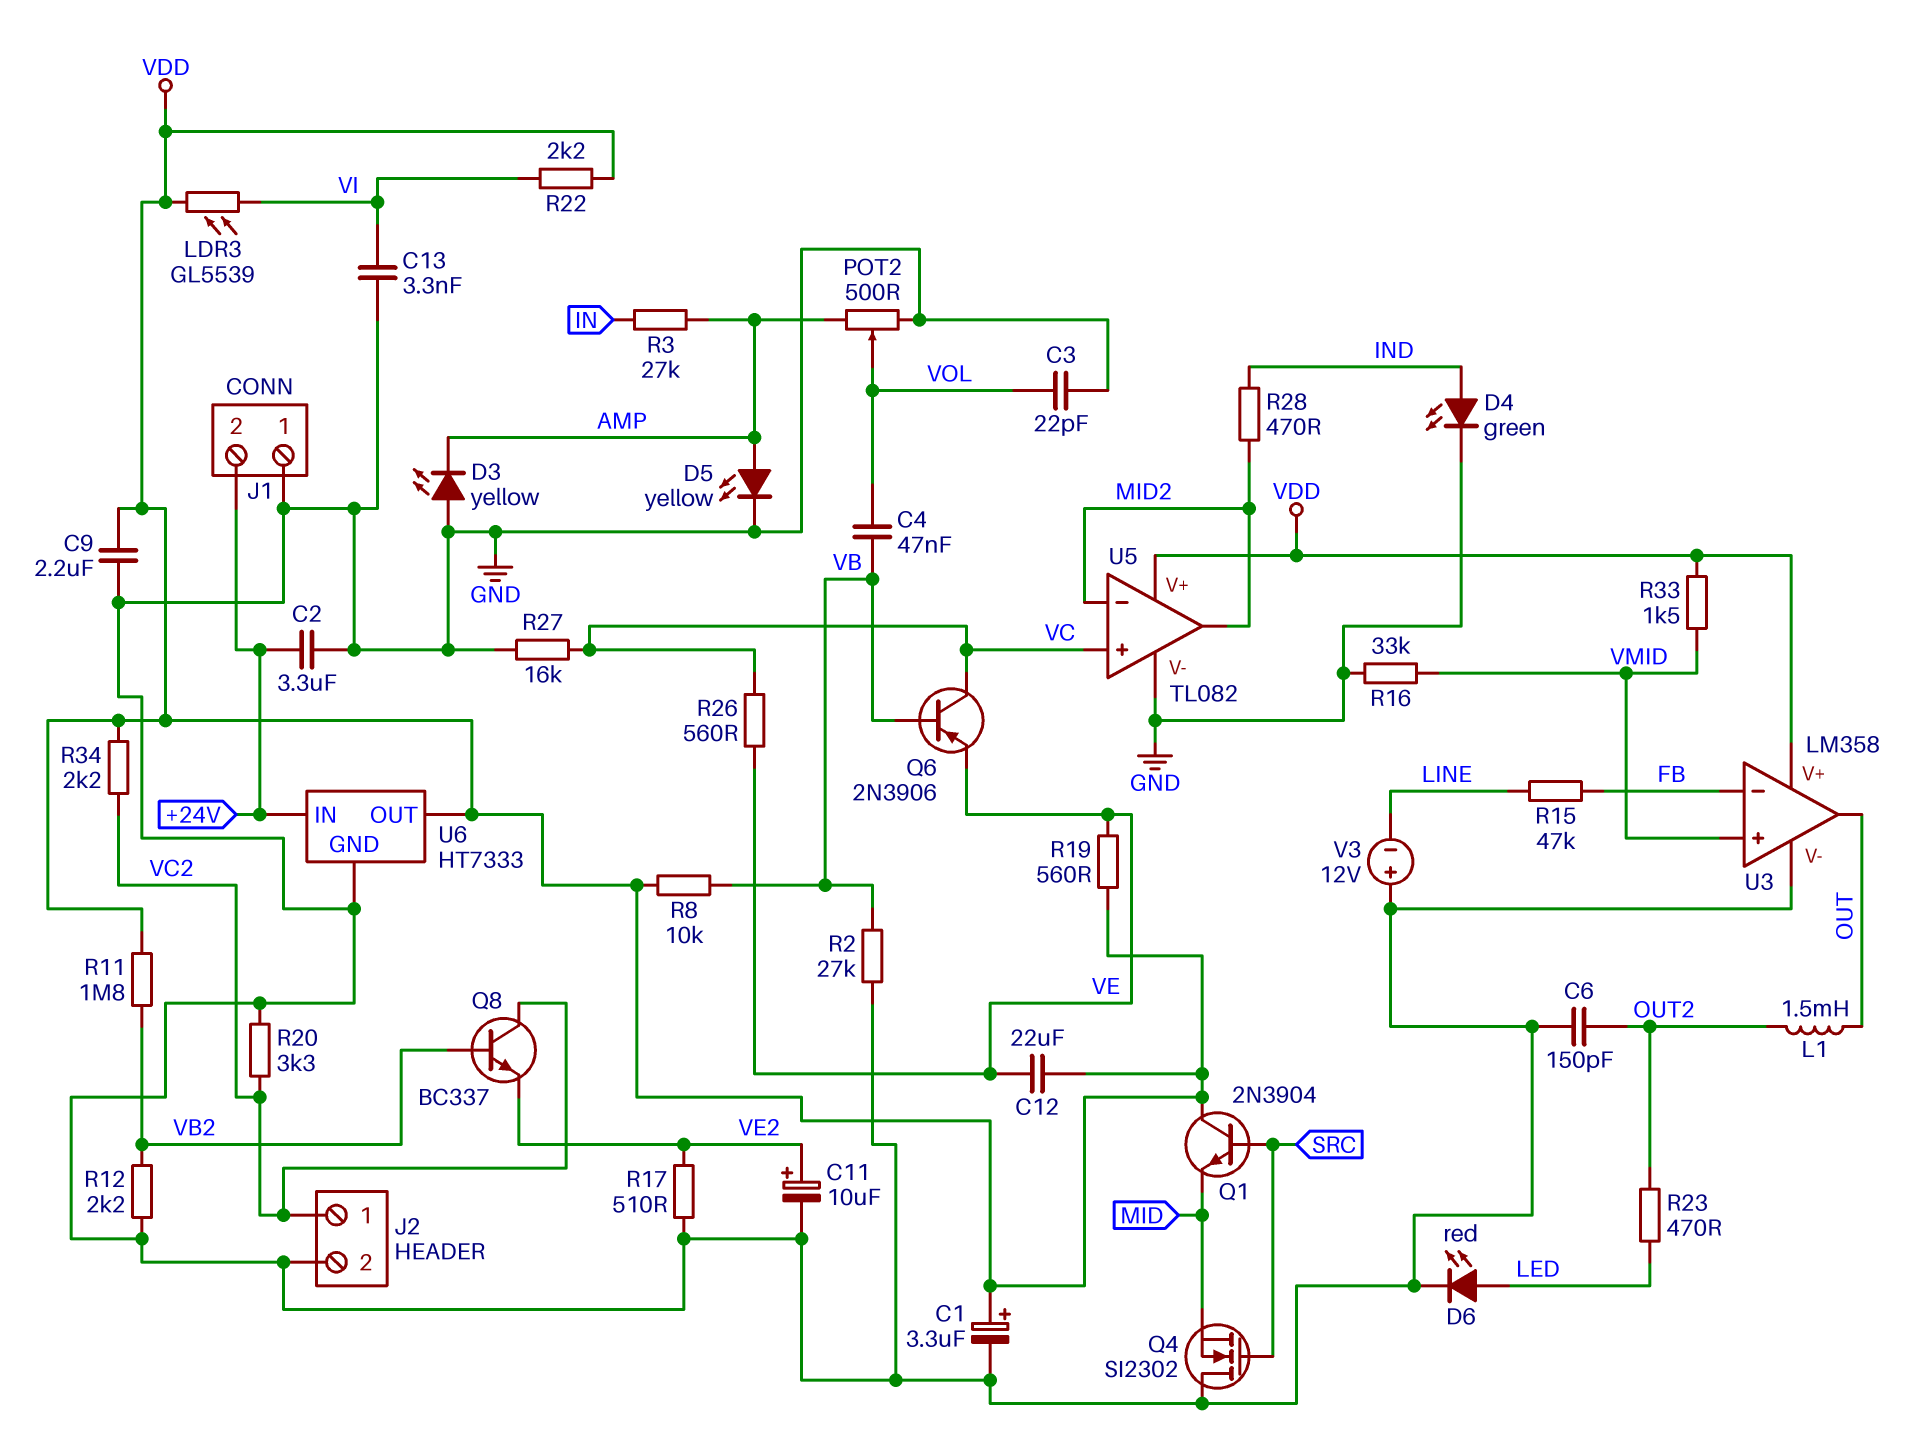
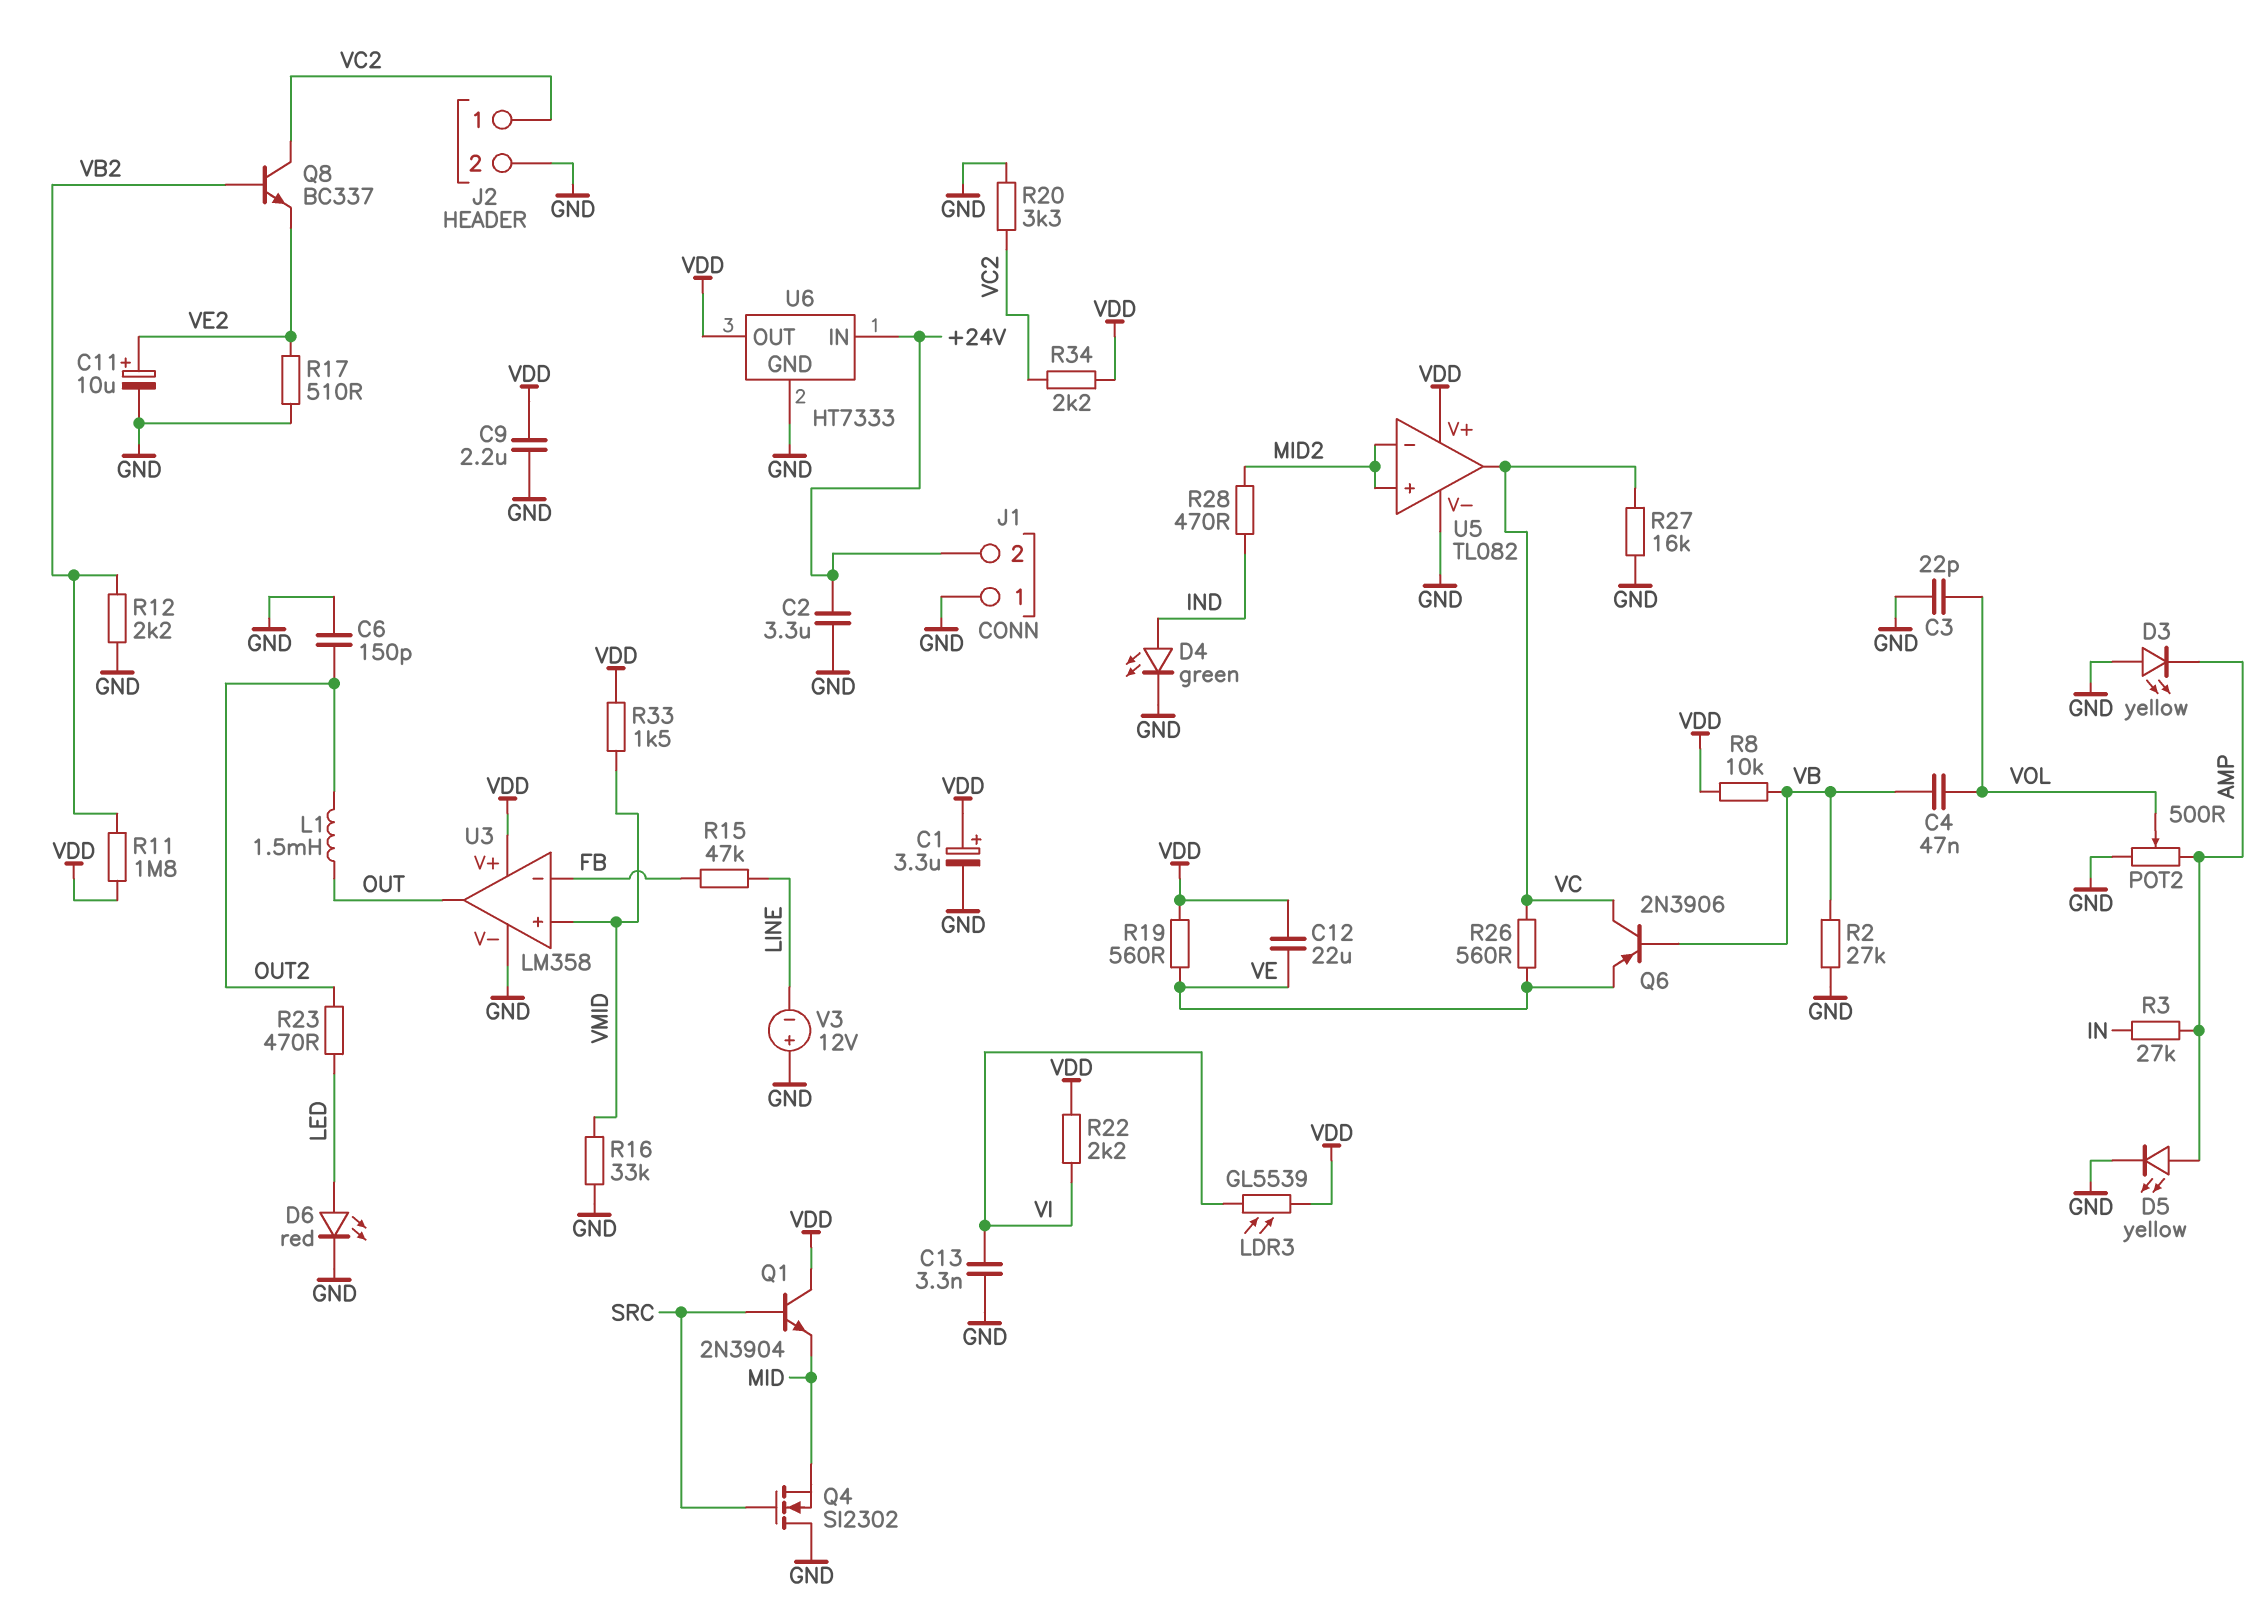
U5 pin in+: VC -> MID2
U5 pin out: MID2 -> VC

